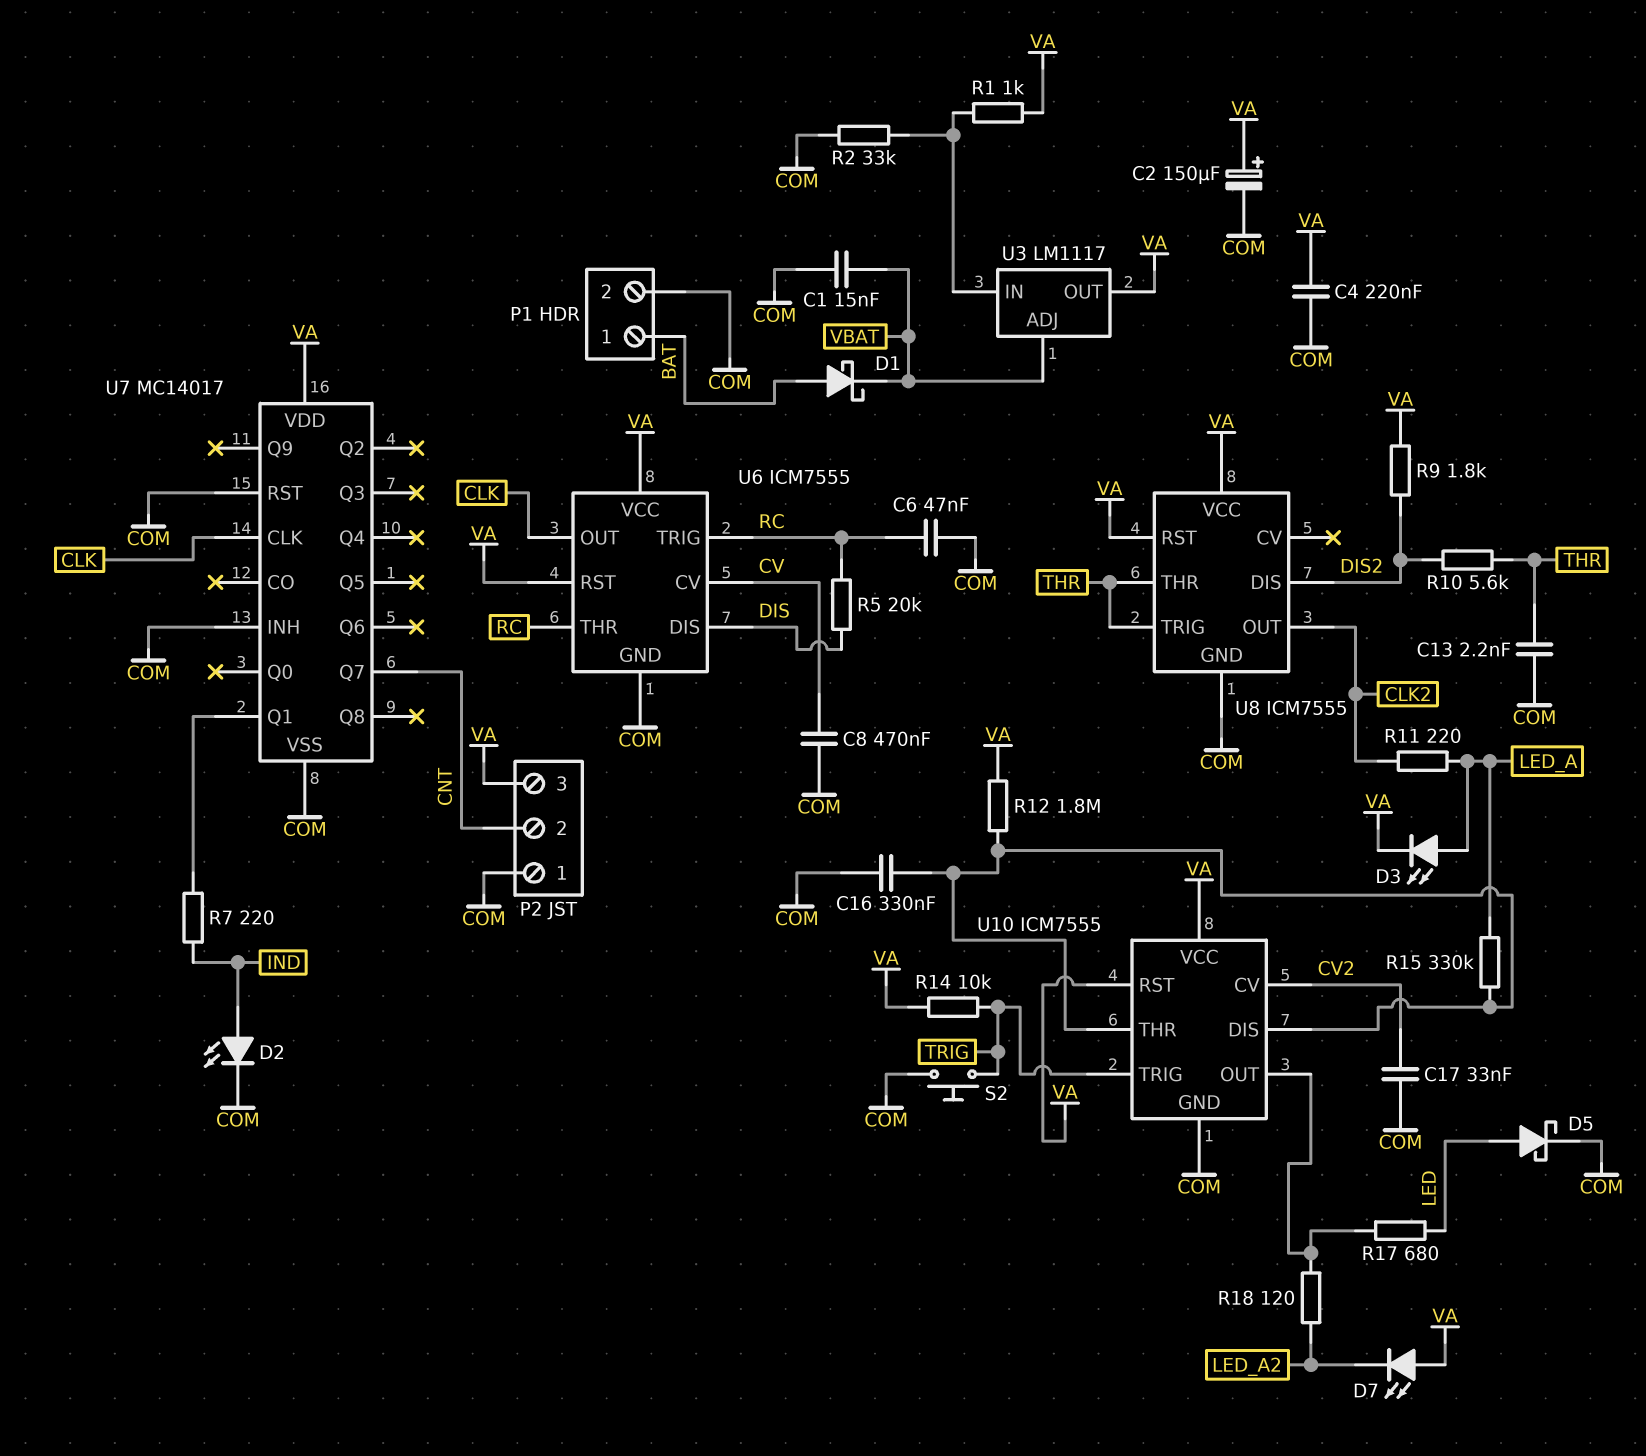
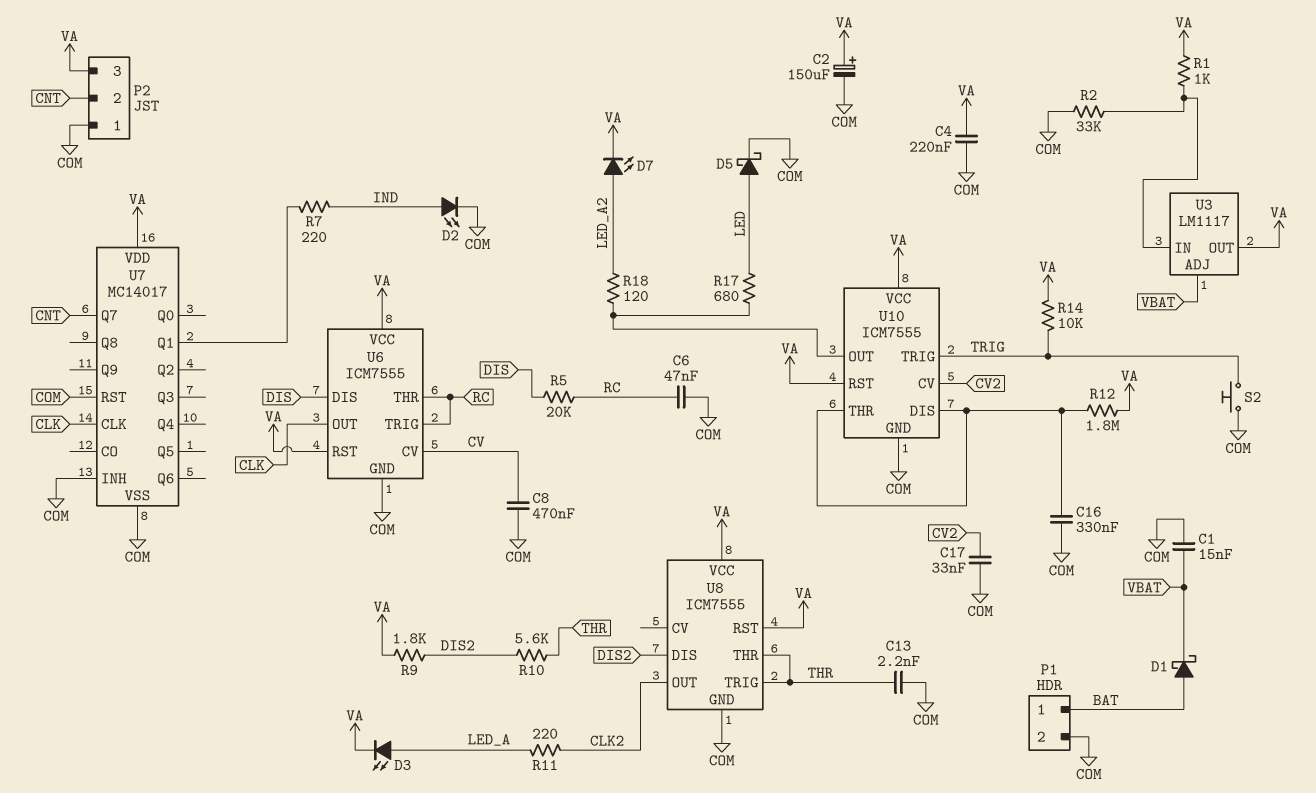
D7: LED (A VA, K LED_A2) -> LED (A LED_A2, K VA)
R15: 330k (LED_A, U10/DIS) -> none

